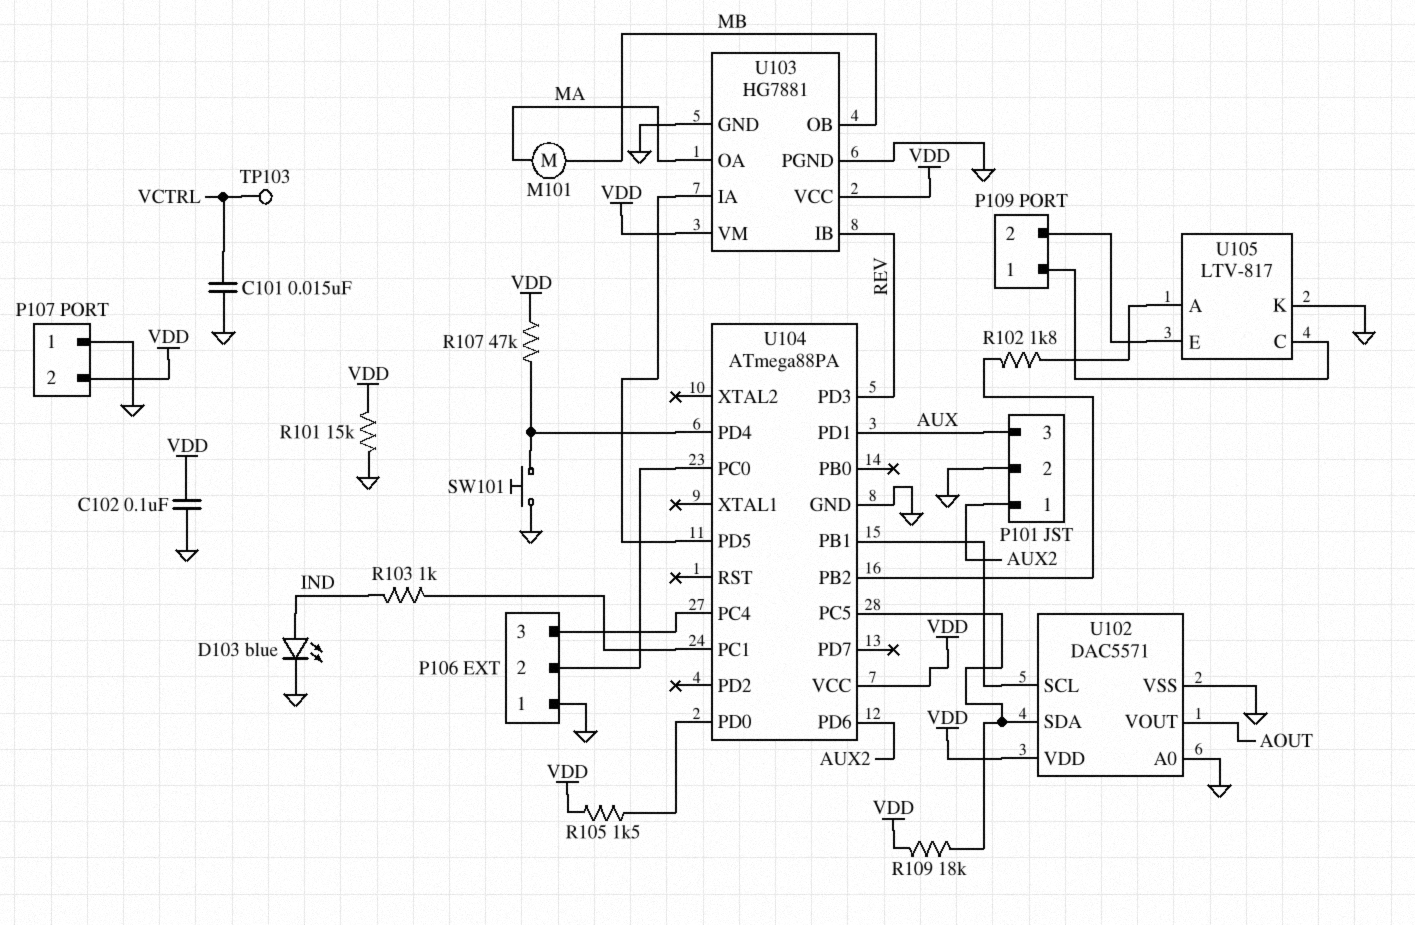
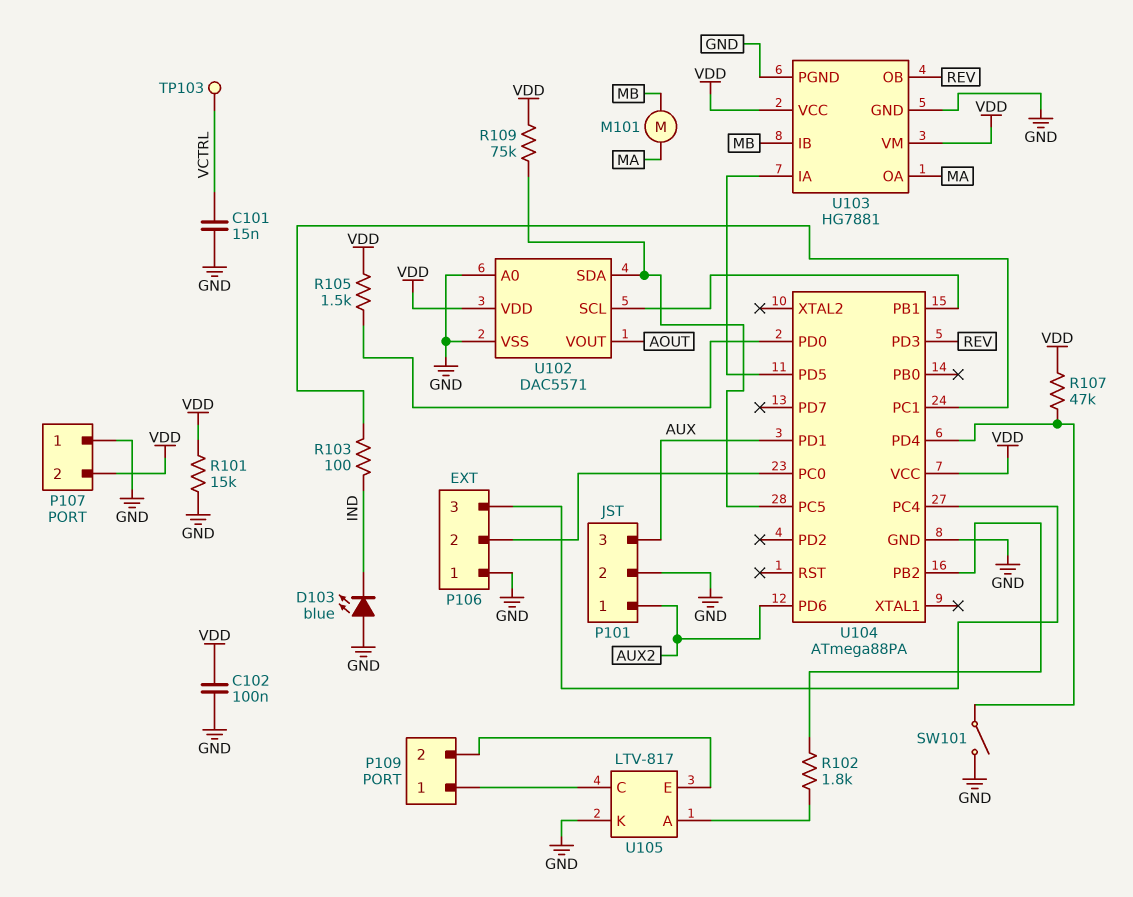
D103: LED blue (A IND, K GND) -> LED blue (A GND, K IND)
R103: 1k (IND, U104/PC1) -> 100 (IND, U104/PC1)
R109: 18k (U102/SDA, VDD) -> 75k (U102/SDA, VDD)
SW101: button (GND, U104/PD4) -> switch (GND, U104/PD4)
U103 pin IB: REV -> MB
U103 pin OB: MB -> REV

